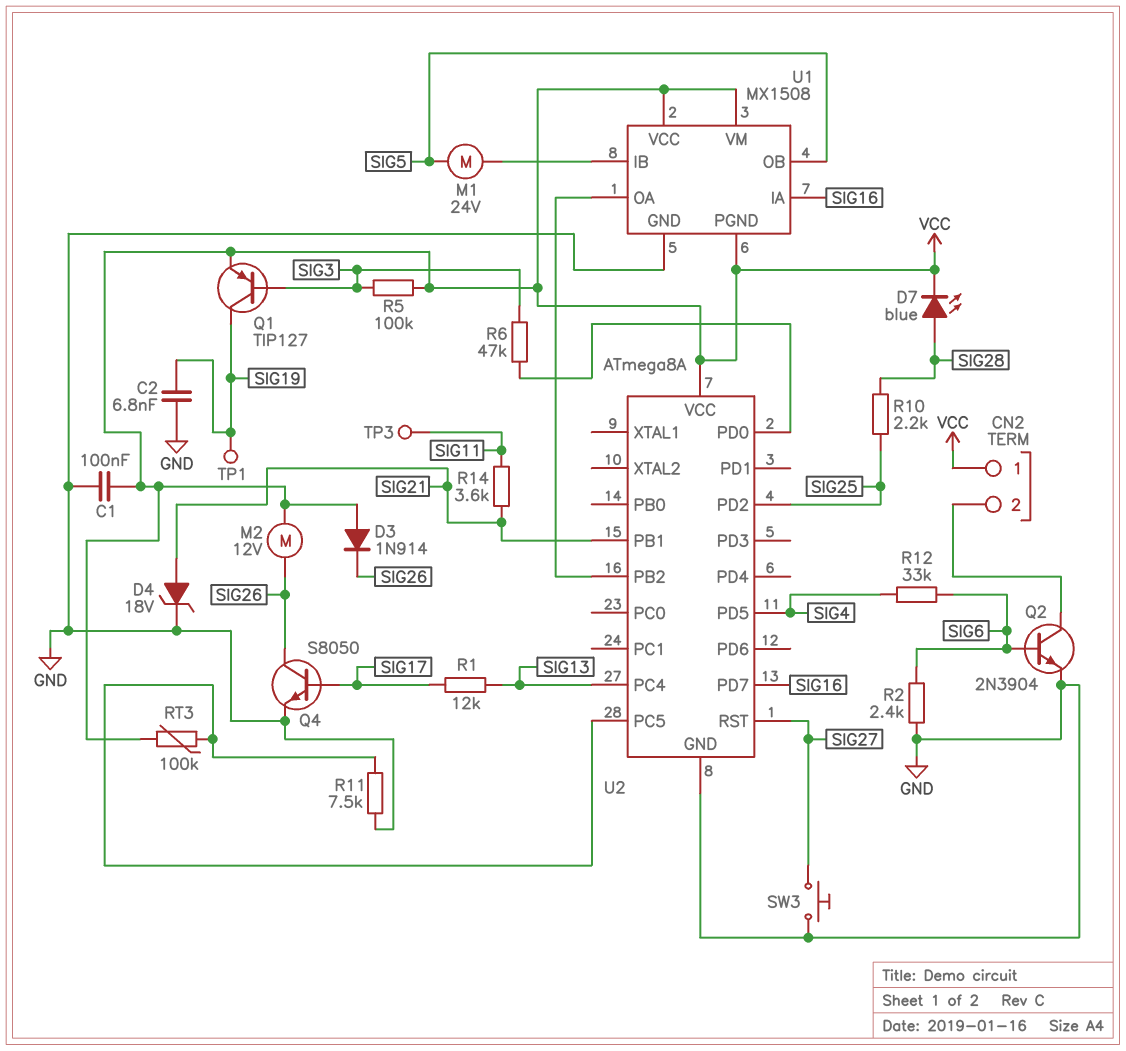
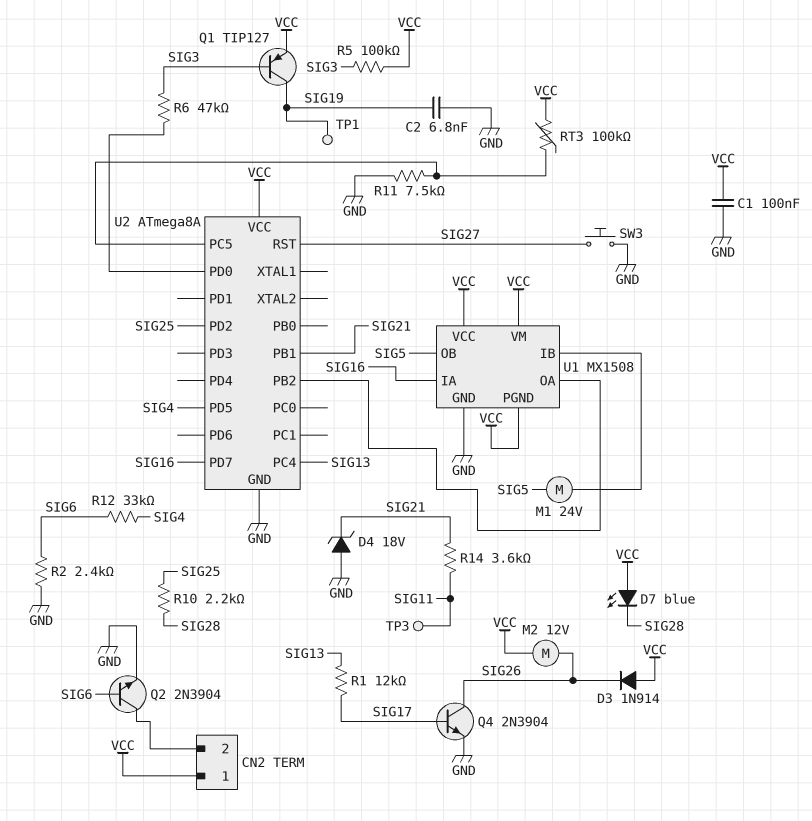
D4: zener 18V (A SIG21, K GND) -> zener 18V (A GND, K SIG21)
D7: LED blue (A SIG28, K VCC) -> LED blue (A VCC, K SIG28)
Q4: NPN S8050 (B SIG17, C SIG26, E GND) -> NPN 2N3904 (B SIG17, C SIG26, E GND)

